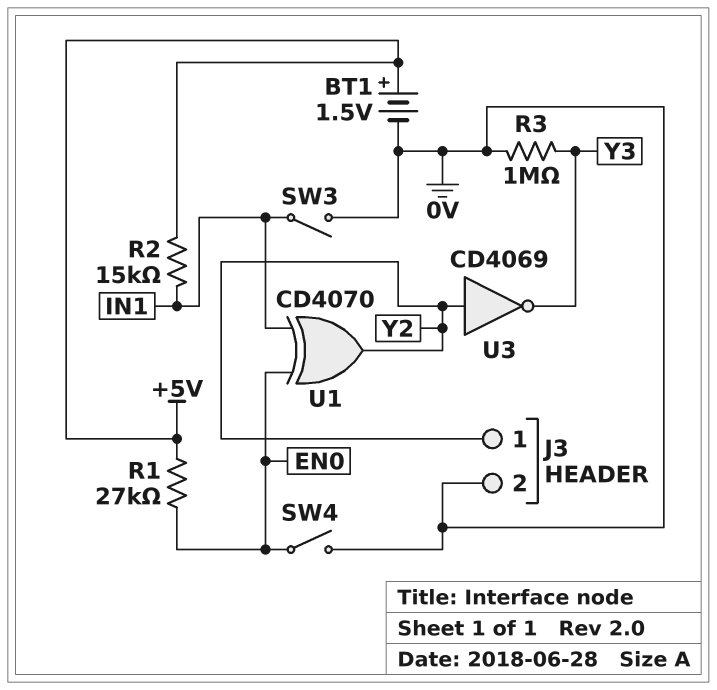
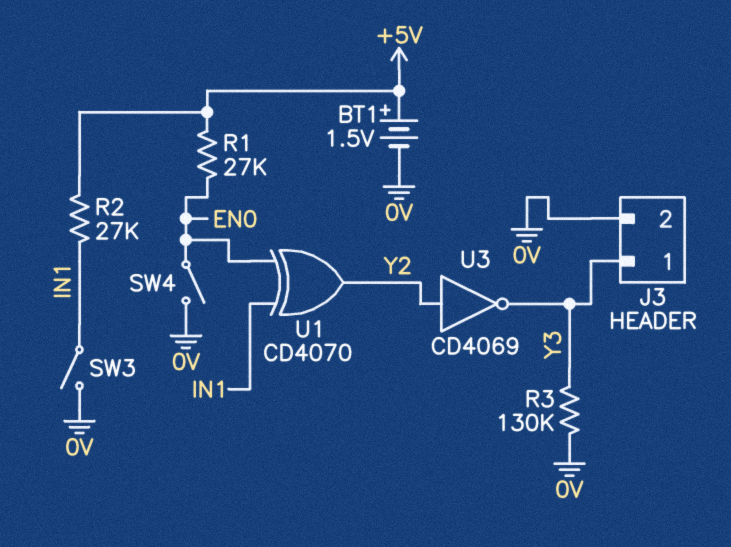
J3 pin 1: Y2 -> Y3
R2: 15k (+5V, IN1) -> 27k (+5V, IN1)
R3: 1M (0V, Y3) -> 130k (0V, Y3)

